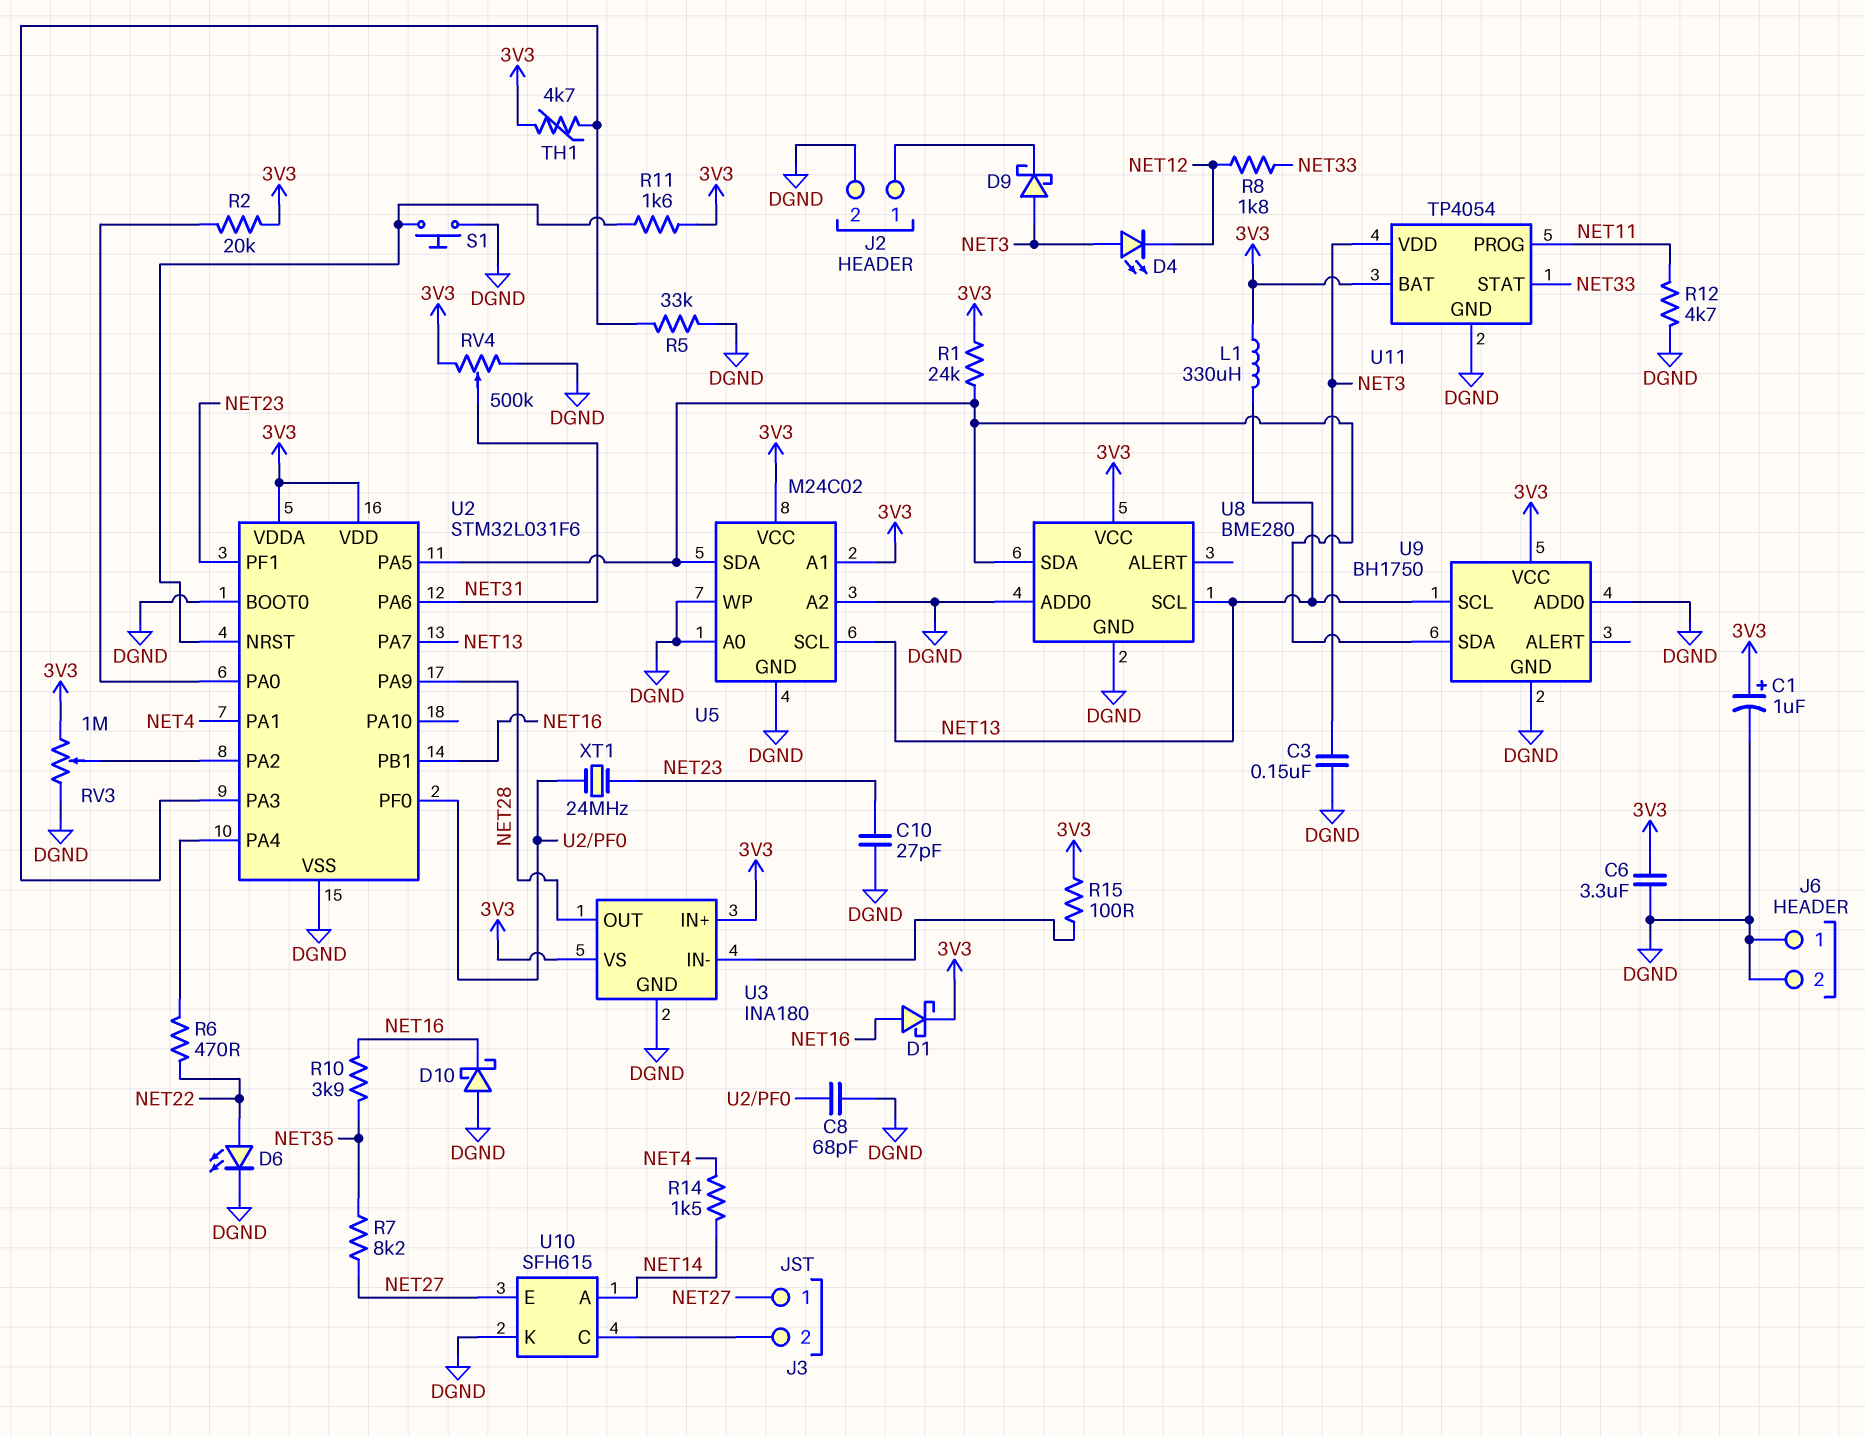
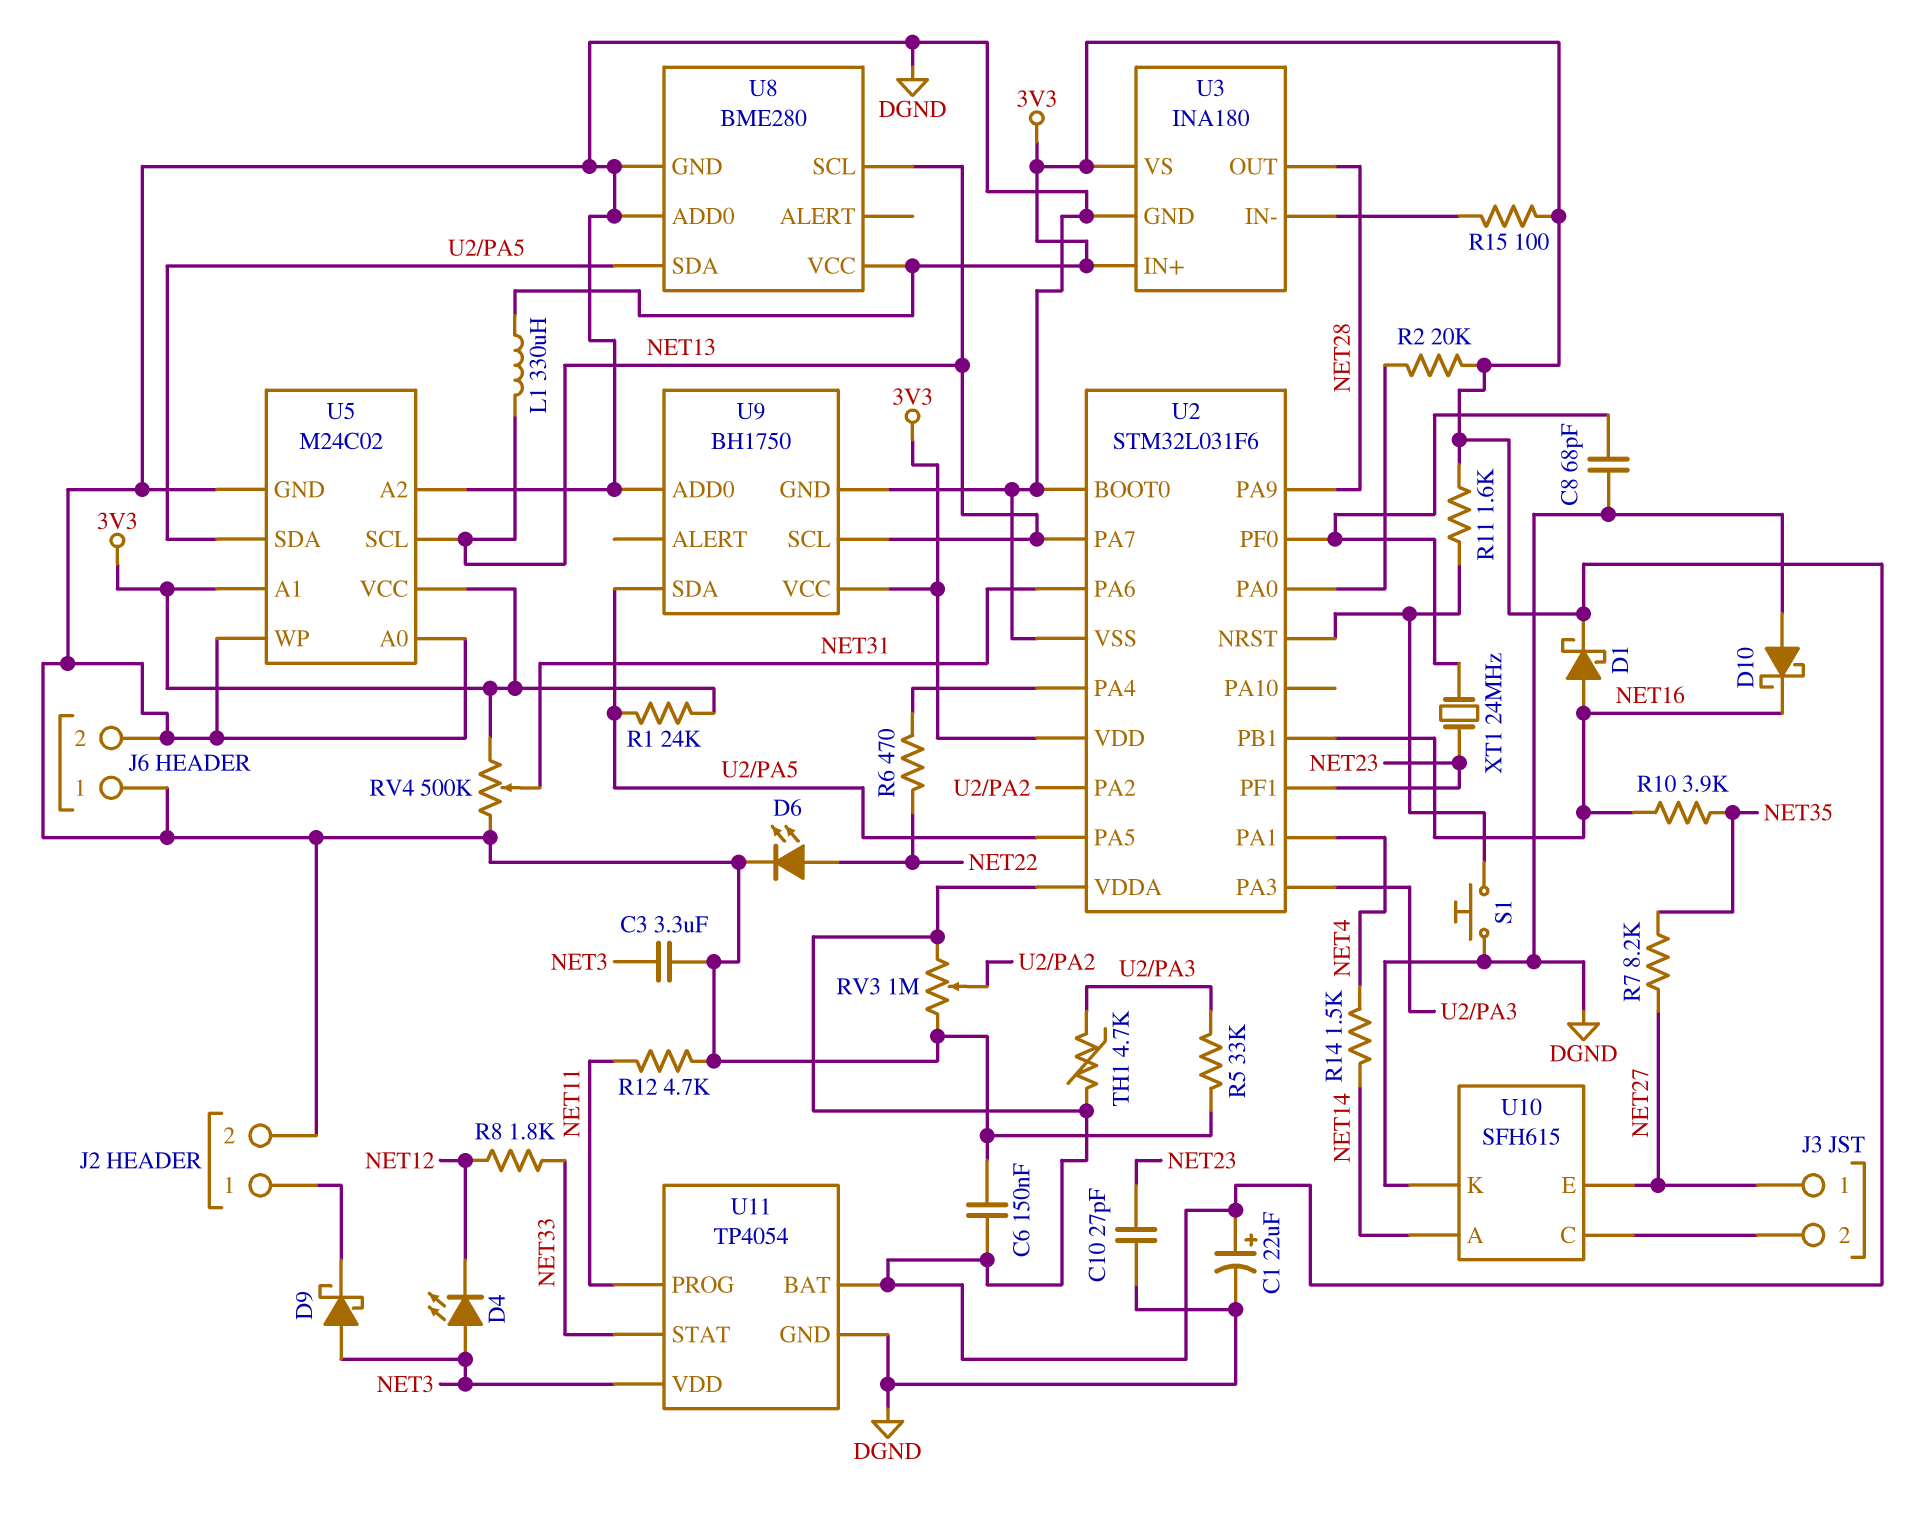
C1: 1uF (plus 3V3, minus DGND) -> 22uF (plus 3V3, minus DGND)
C3: 150nF (DGND, NET3) -> 3.3uF (DGND, NET3)
C6: 3.3uF (3V3, DGND) -> 150nF (3V3, DGND)

